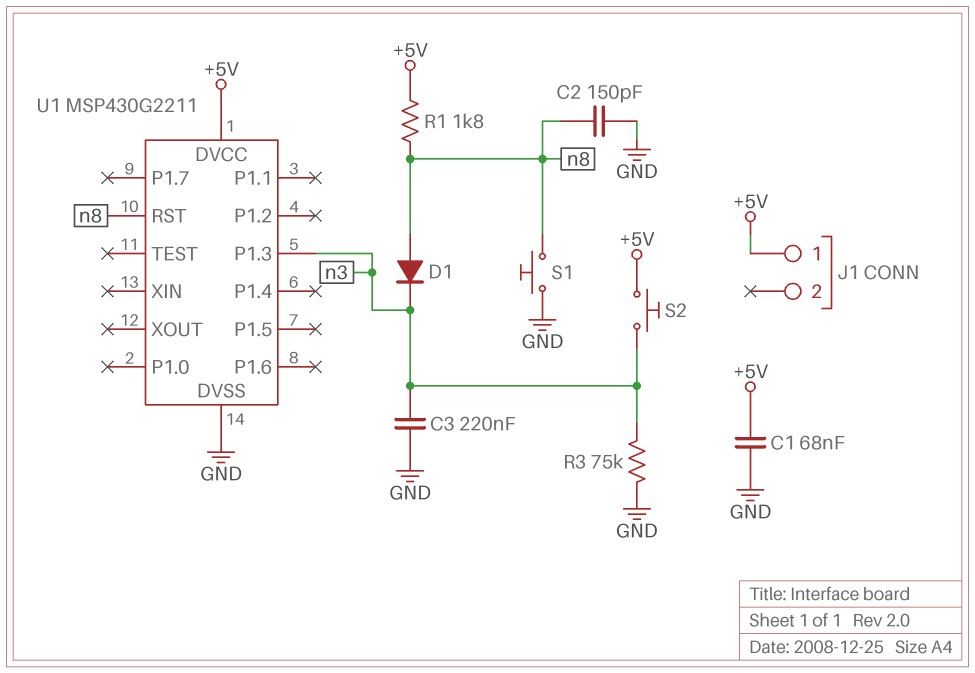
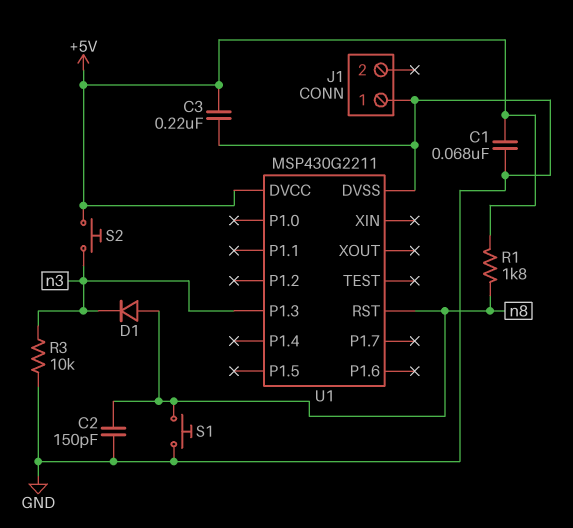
C3: 220nF (GND, n3) -> 220nF (+5V, GND)
J1 pin 1: +5V -> GND
R3: 75k (GND, n3) -> 10k (GND, n3)

